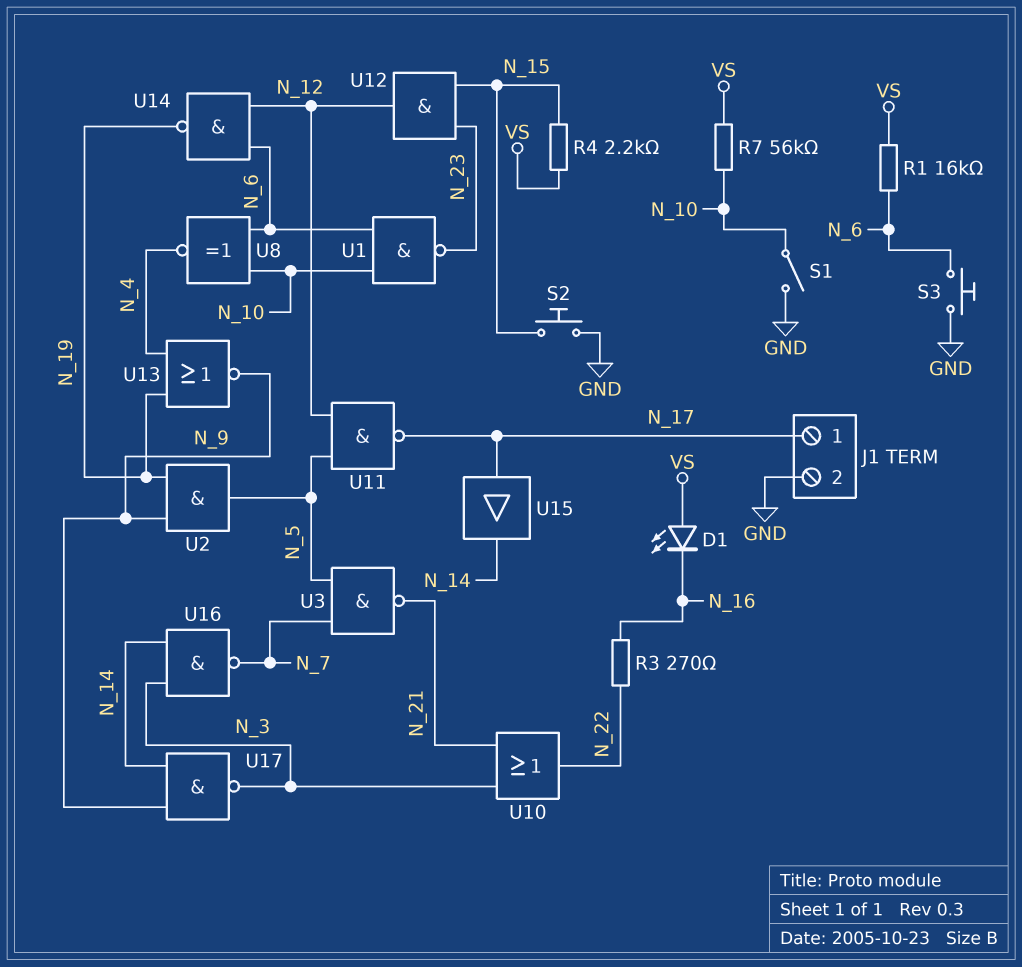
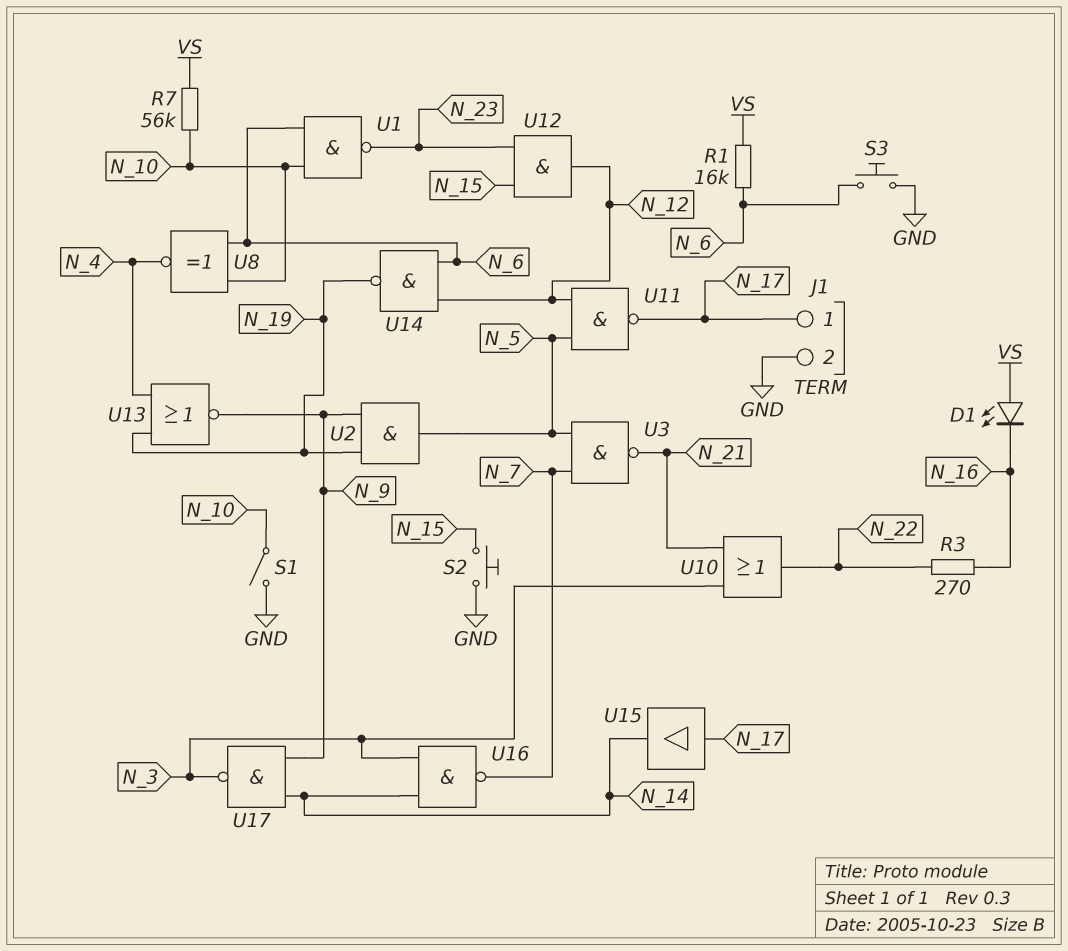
R4: 2.2k (N_15, VS) -> none

